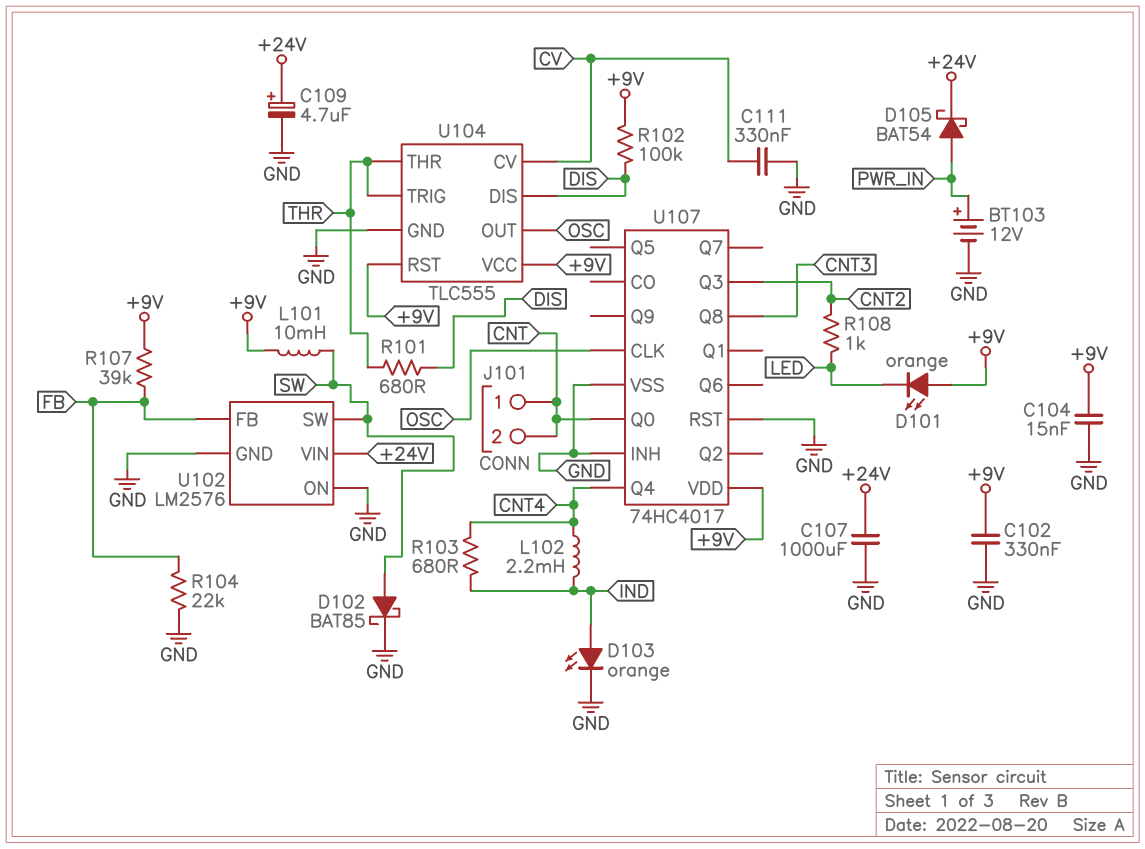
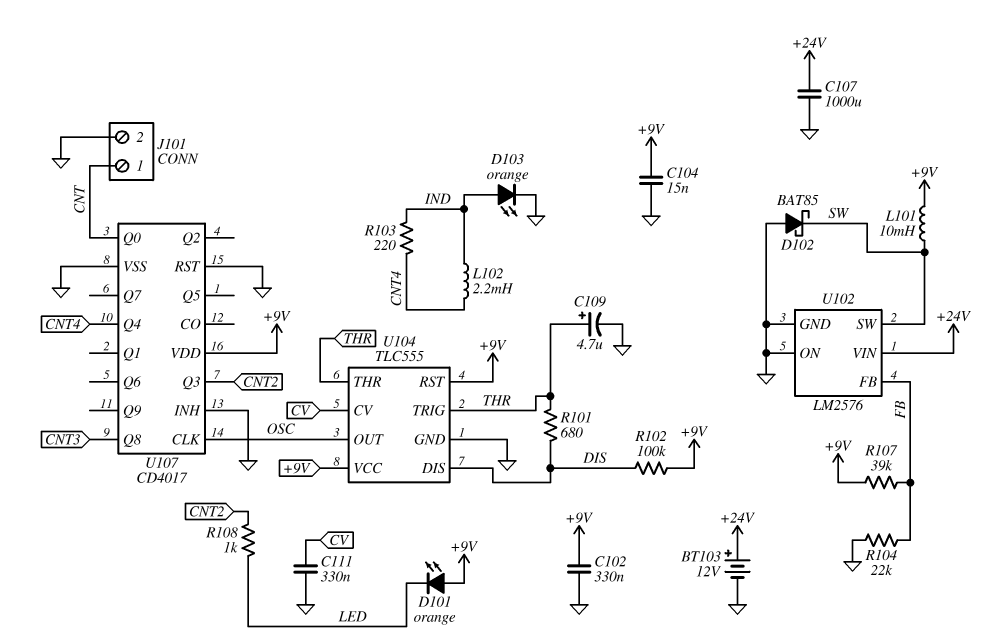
BT103: 12V (plus PWR_IN, minus GND) -> 12V (plus +24V, minus GND)
C109: 4.7uF (plus +24V, minus GND) -> 4.7uF (plus THR, minus GND)
D102: schottky BAT85 (A SW, K GND) -> schottky BAT85 (A GND, K SW)
D105: schottky BAT54 (A PWR_IN, K +24V) -> none
J101 pin 2: CNT -> GND
R103: 680 (CNT4, IND) -> 220 (CNT4, IND)
U107: 74HC4017 -> CD4017

